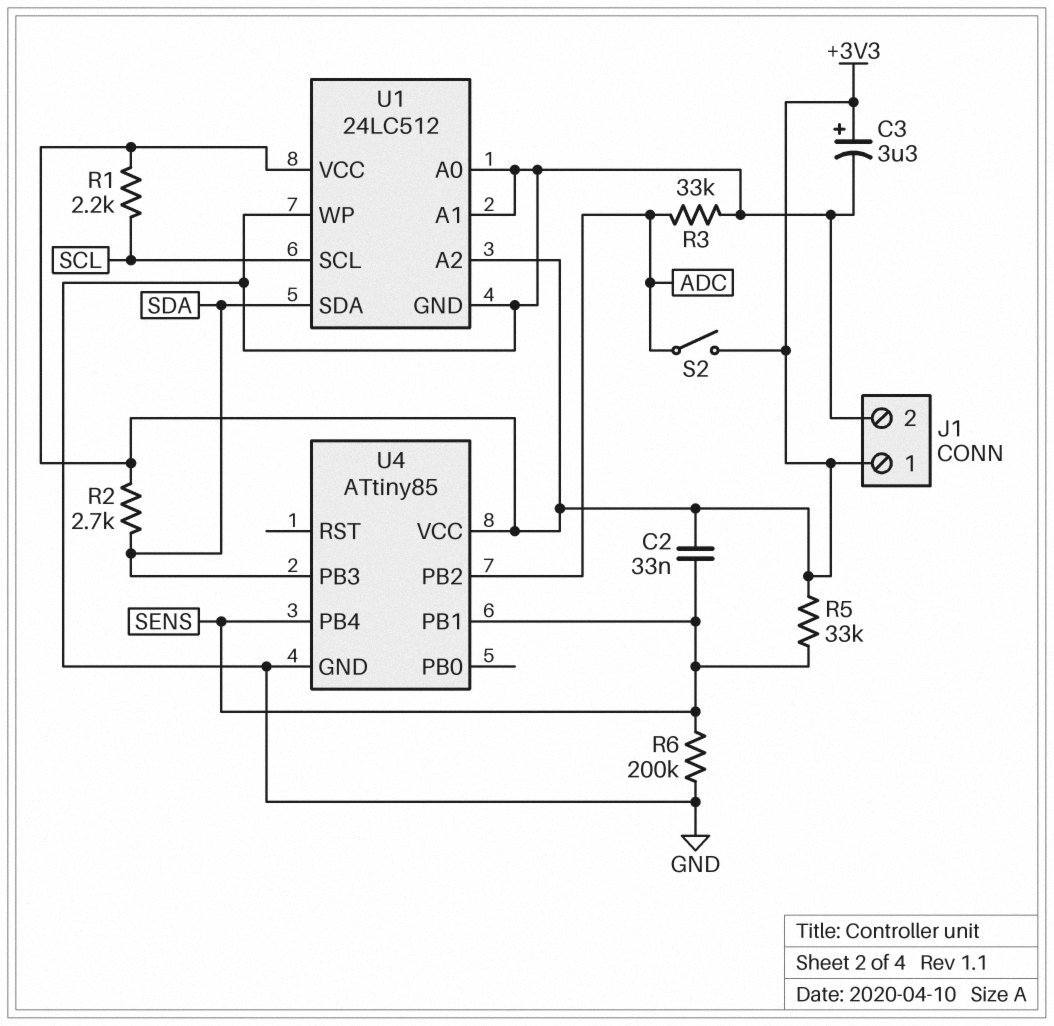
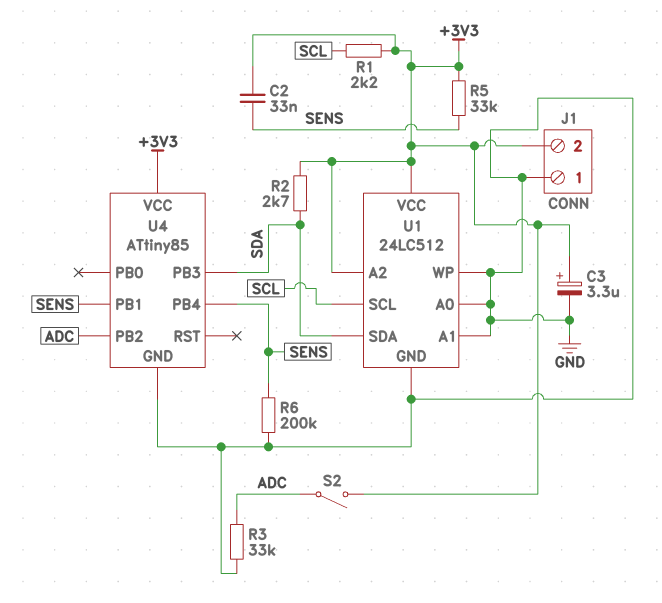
J1 pin 1: +3V3 -> GND
J1 pin 2: GND -> +3V3

